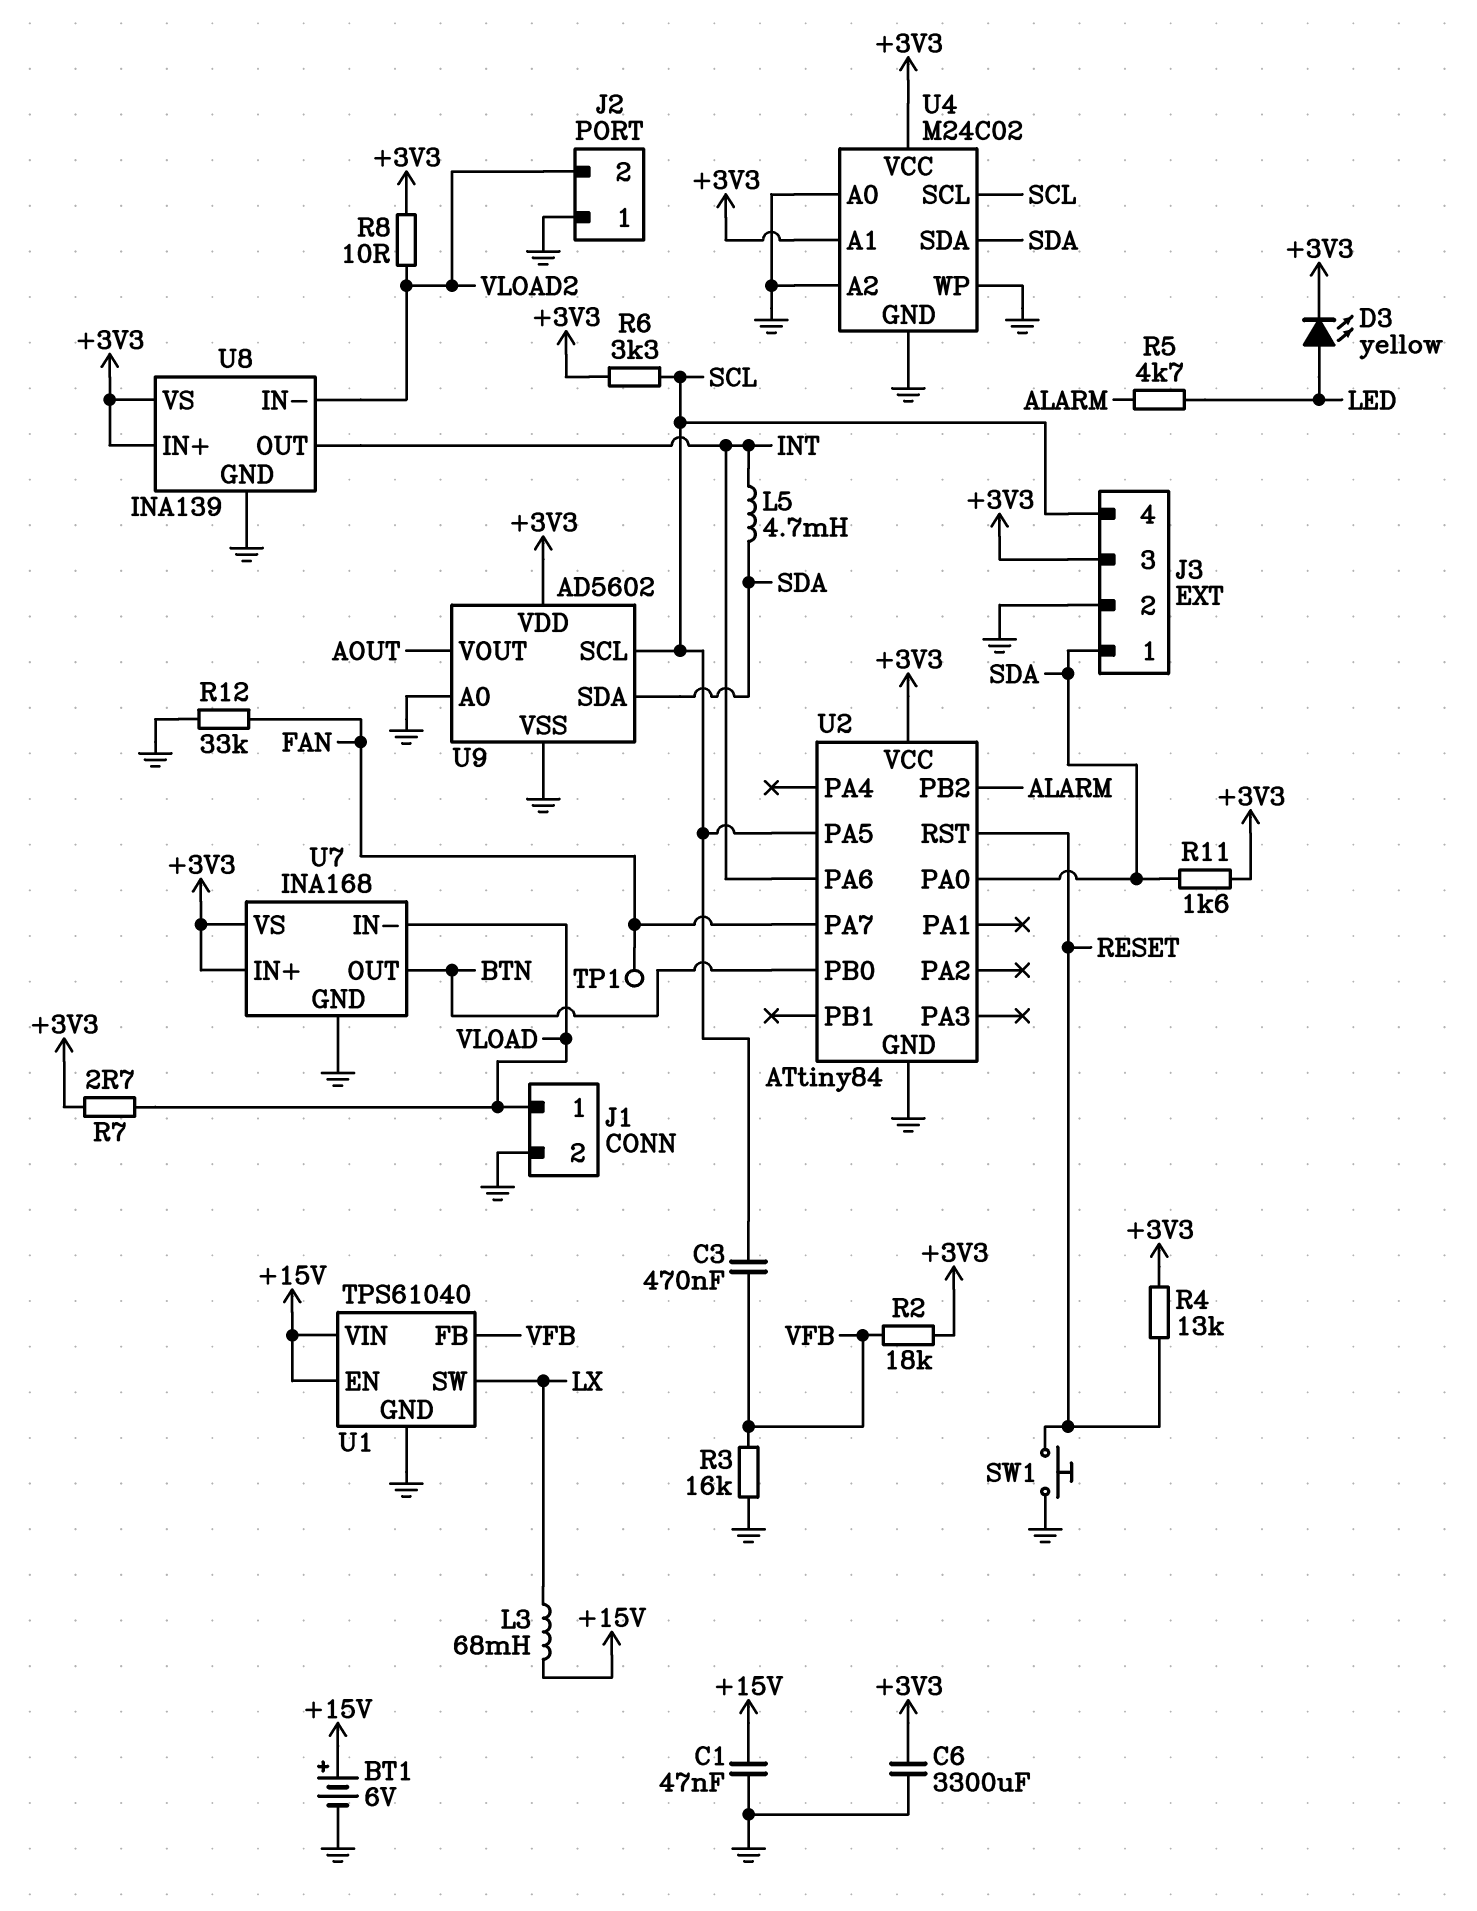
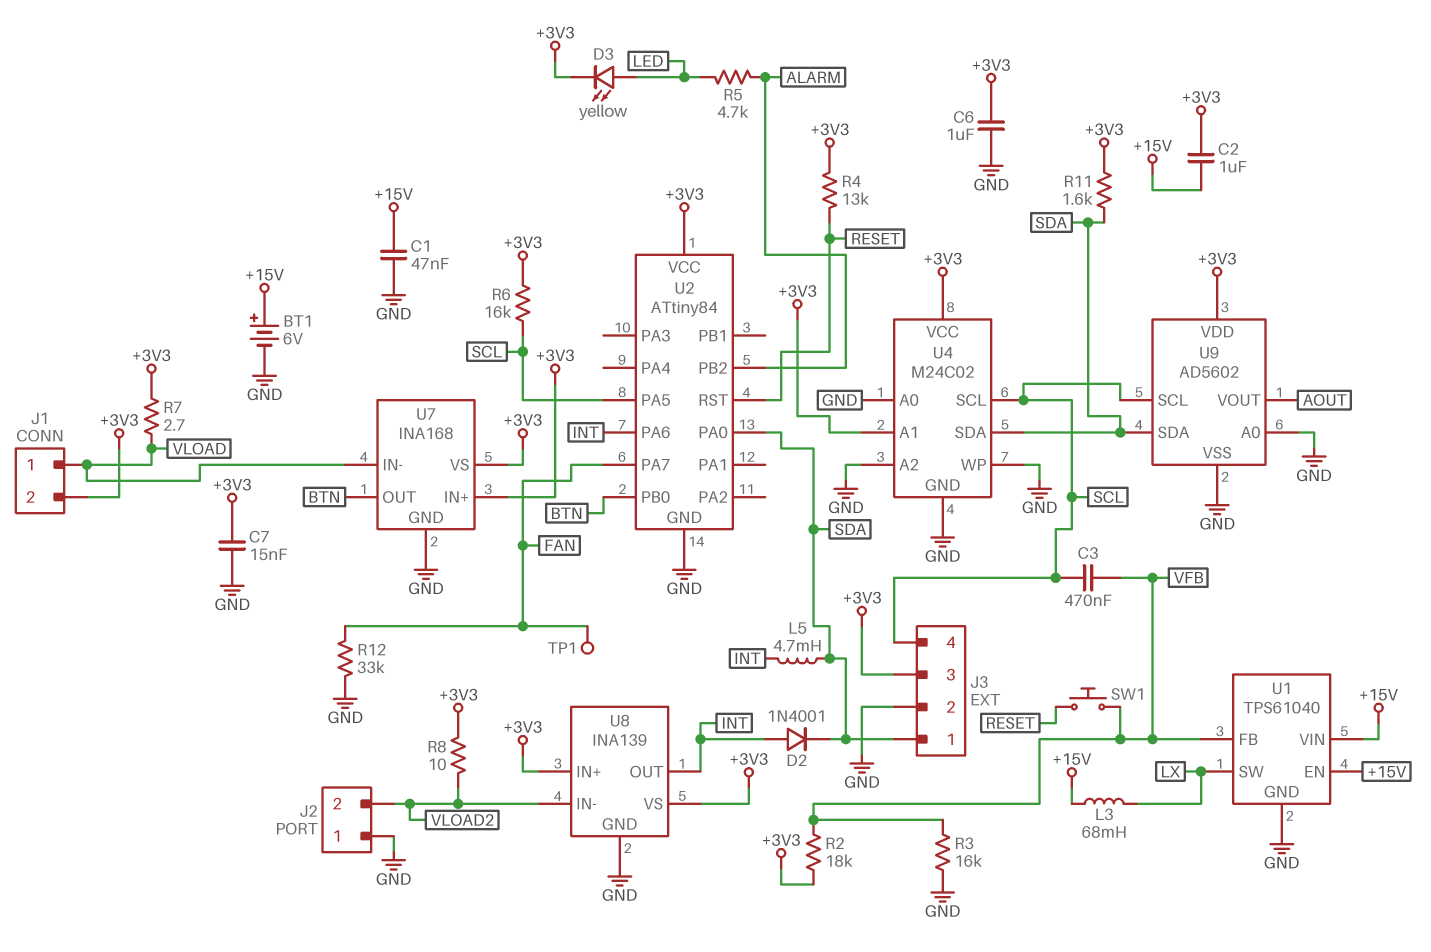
C2: none -> 1uF (+3V3, +15V)
C6: 3300uF (+3V3, GND) -> 1uF (+3V3, GND)
C7: none -> 15nF (+3V3, GND)
D2: none -> diode 1N4001 (A INT, K SDA)
J1 pin 2: GND -> +3V3
R6: 3.3k (+3V3, SCL) -> 16k (+3V3, SCL)
SW1: button (GND, RESET) -> button (RESET, VFB)

